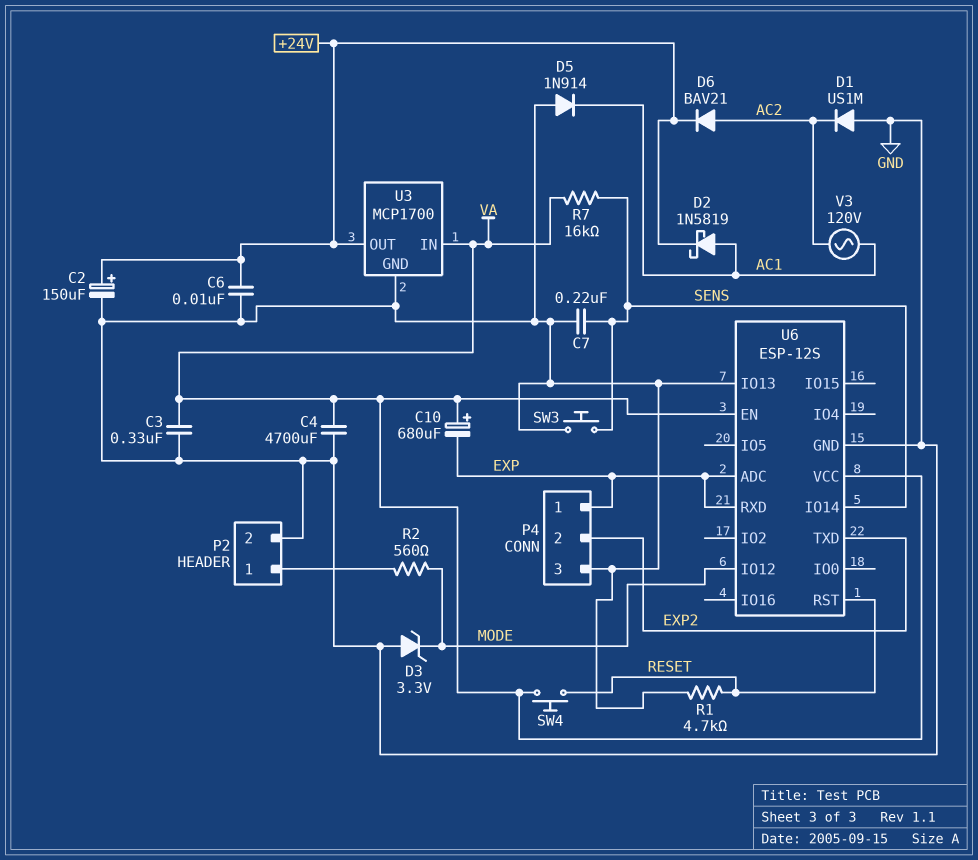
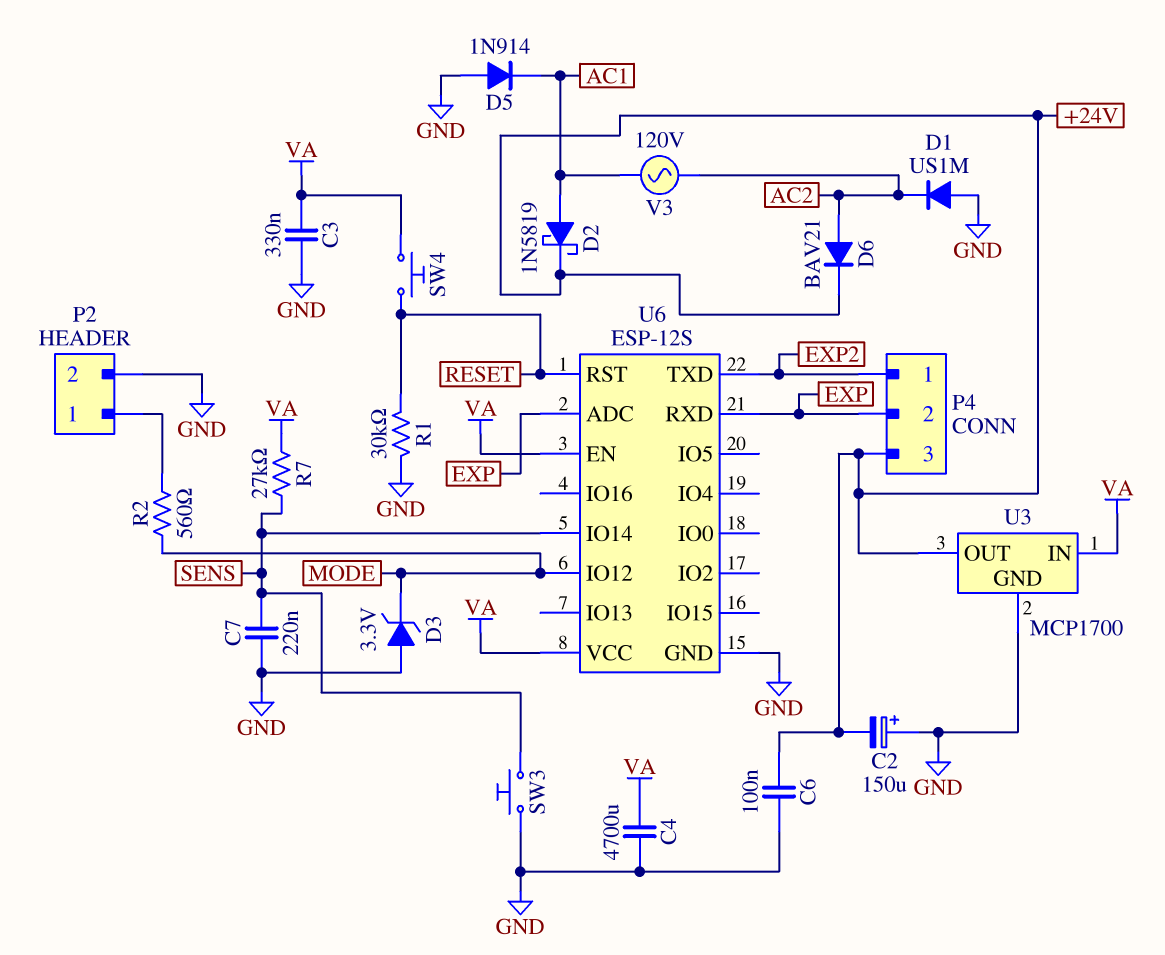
C2: 150uF (plus +24V, minus GND) -> 150uF (plus GND, minus +24V)
C6: 10nF (+24V, GND) -> 100nF (+24V, GND)
C10: 680uF (plus VA, minus EXP) -> none
P4 pin 1: EXP -> EXP2
P4 pin 2: EXP2 -> EXP
P4 pin 3: GND -> +24V
R1: 4.7k (GND, RESET) -> 30k (GND, RESET)
R7: 16k (SENS, VA) -> 27k (SENS, VA)
U6 pin IO13: GND -> none

